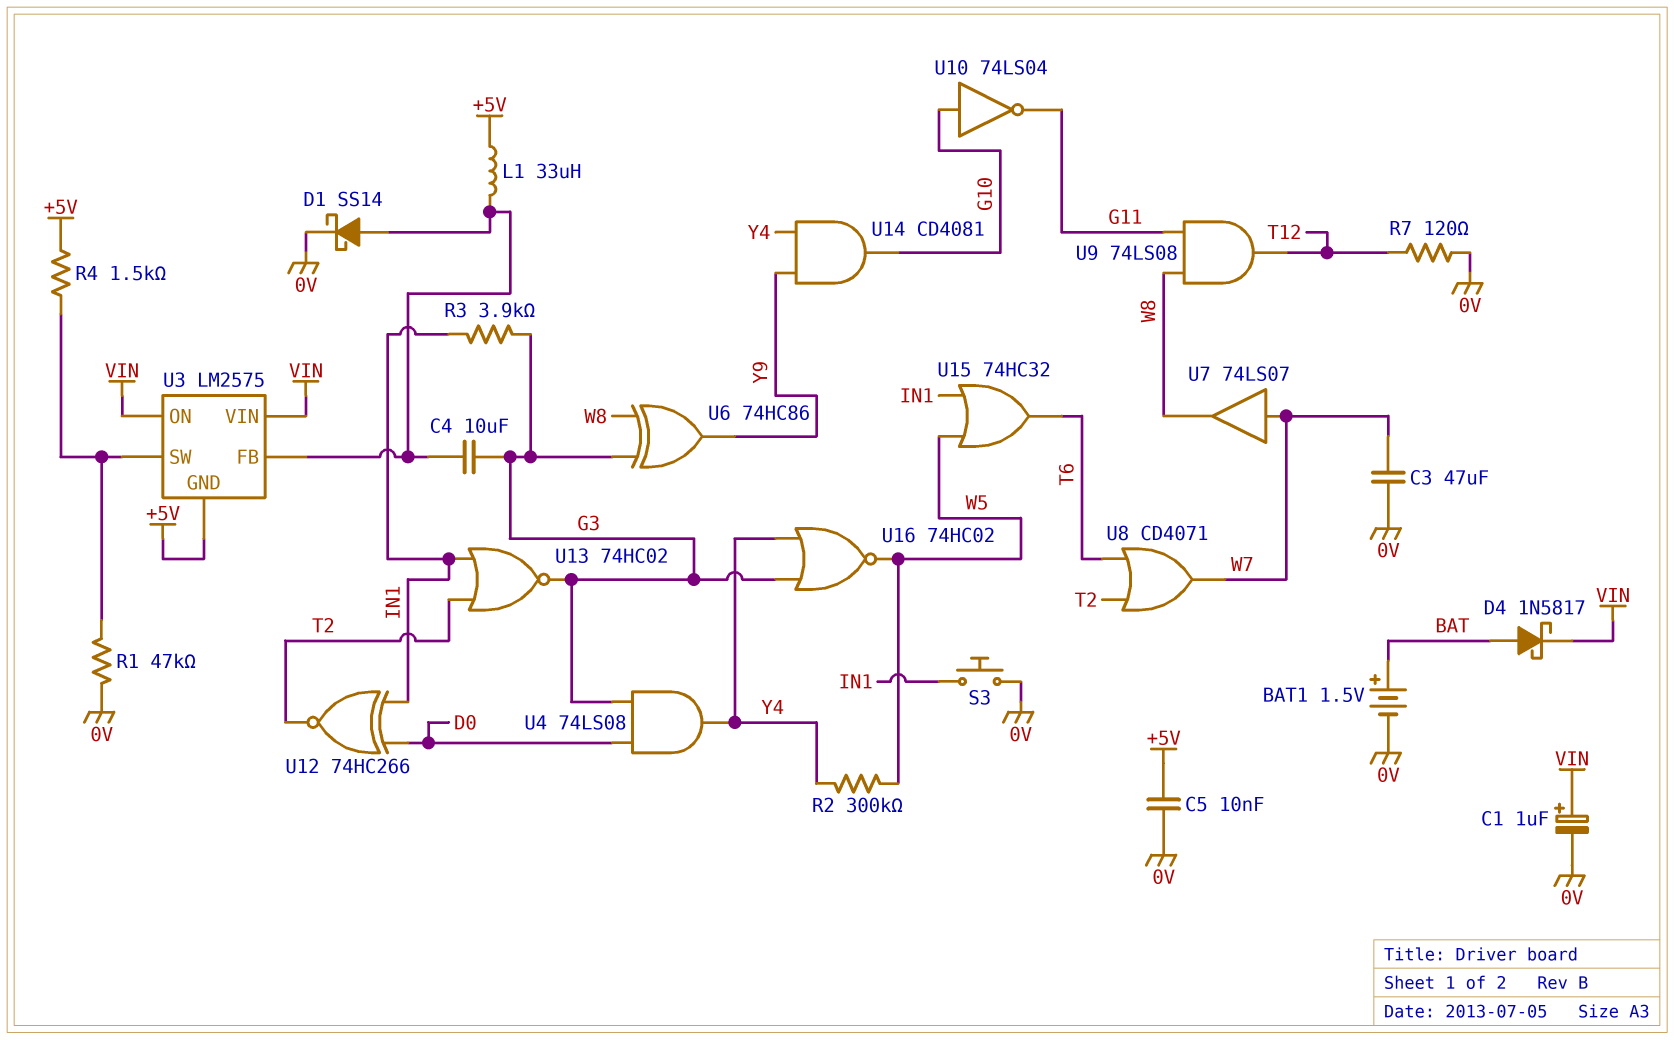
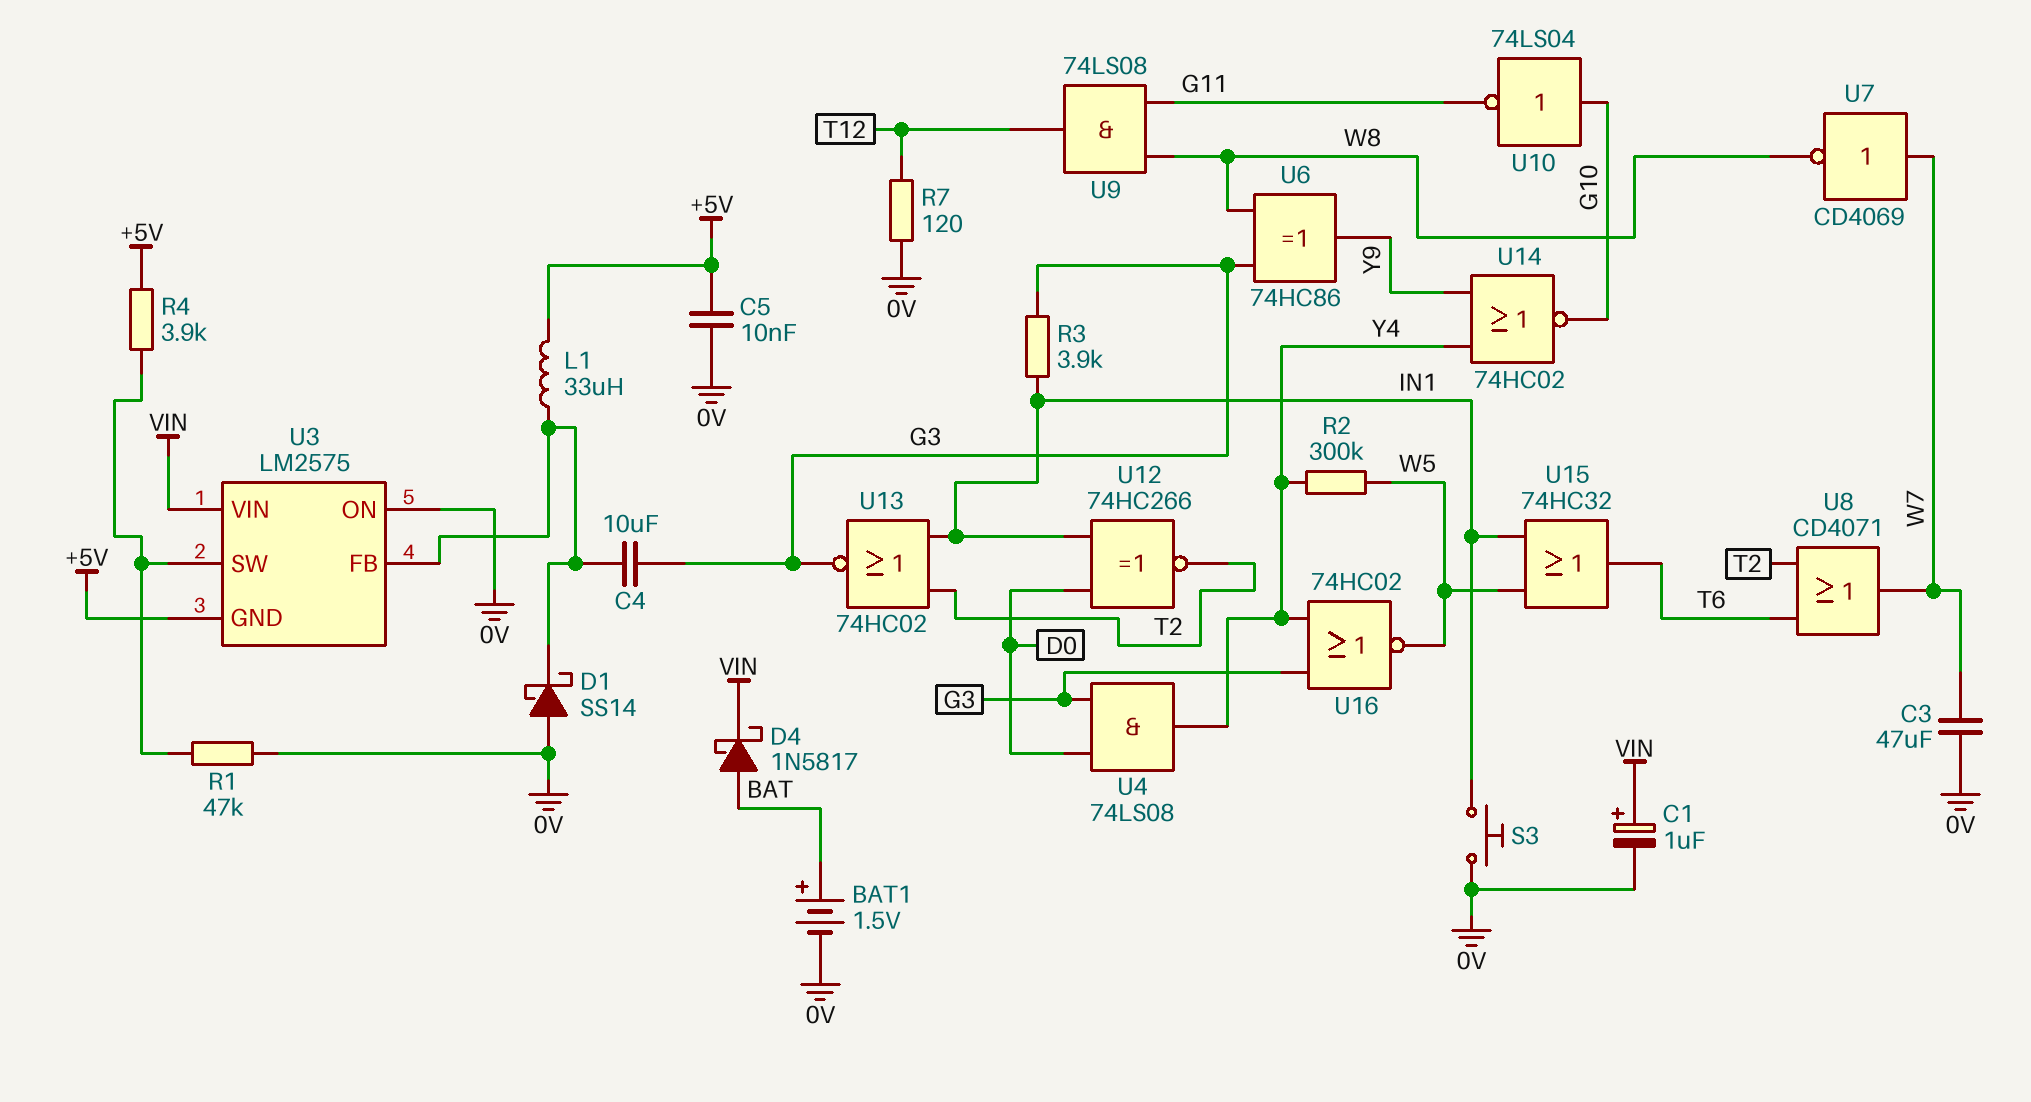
D1: schottky SS14 (A U3/FB, K 0V) -> schottky SS14 (A 0V, K U3/FB)
R4: 1.5k (+5V, U3/SW) -> 3.9k (+5V, U3/SW)
U3 pin ON: VIN -> 0V
U7: buffer 74LS07 (in W7, out W8) -> NOT CD4069 (in W7, out W8)
U14: AND CD4081 (in Y4, in Y9, out G10) -> NOR 74HC02 (in Y4, in Y9, out G10)

